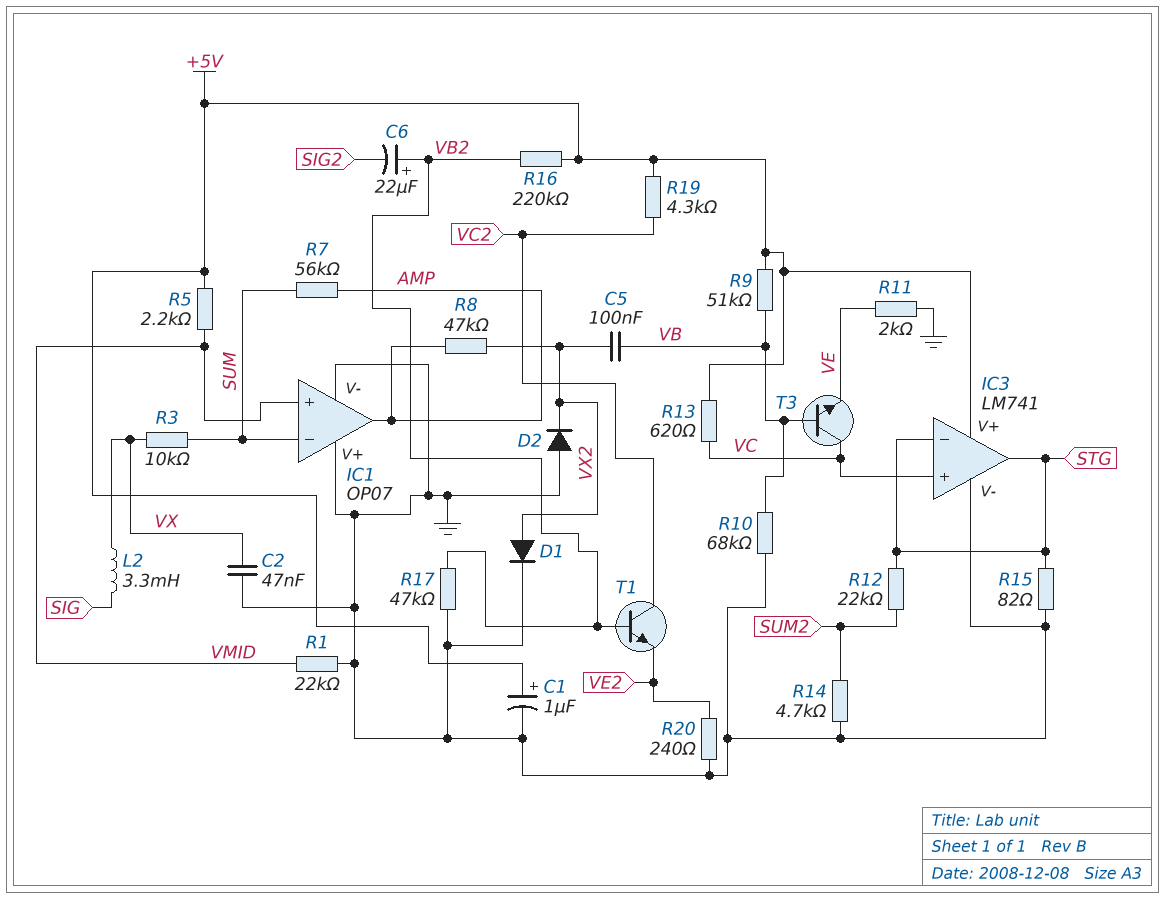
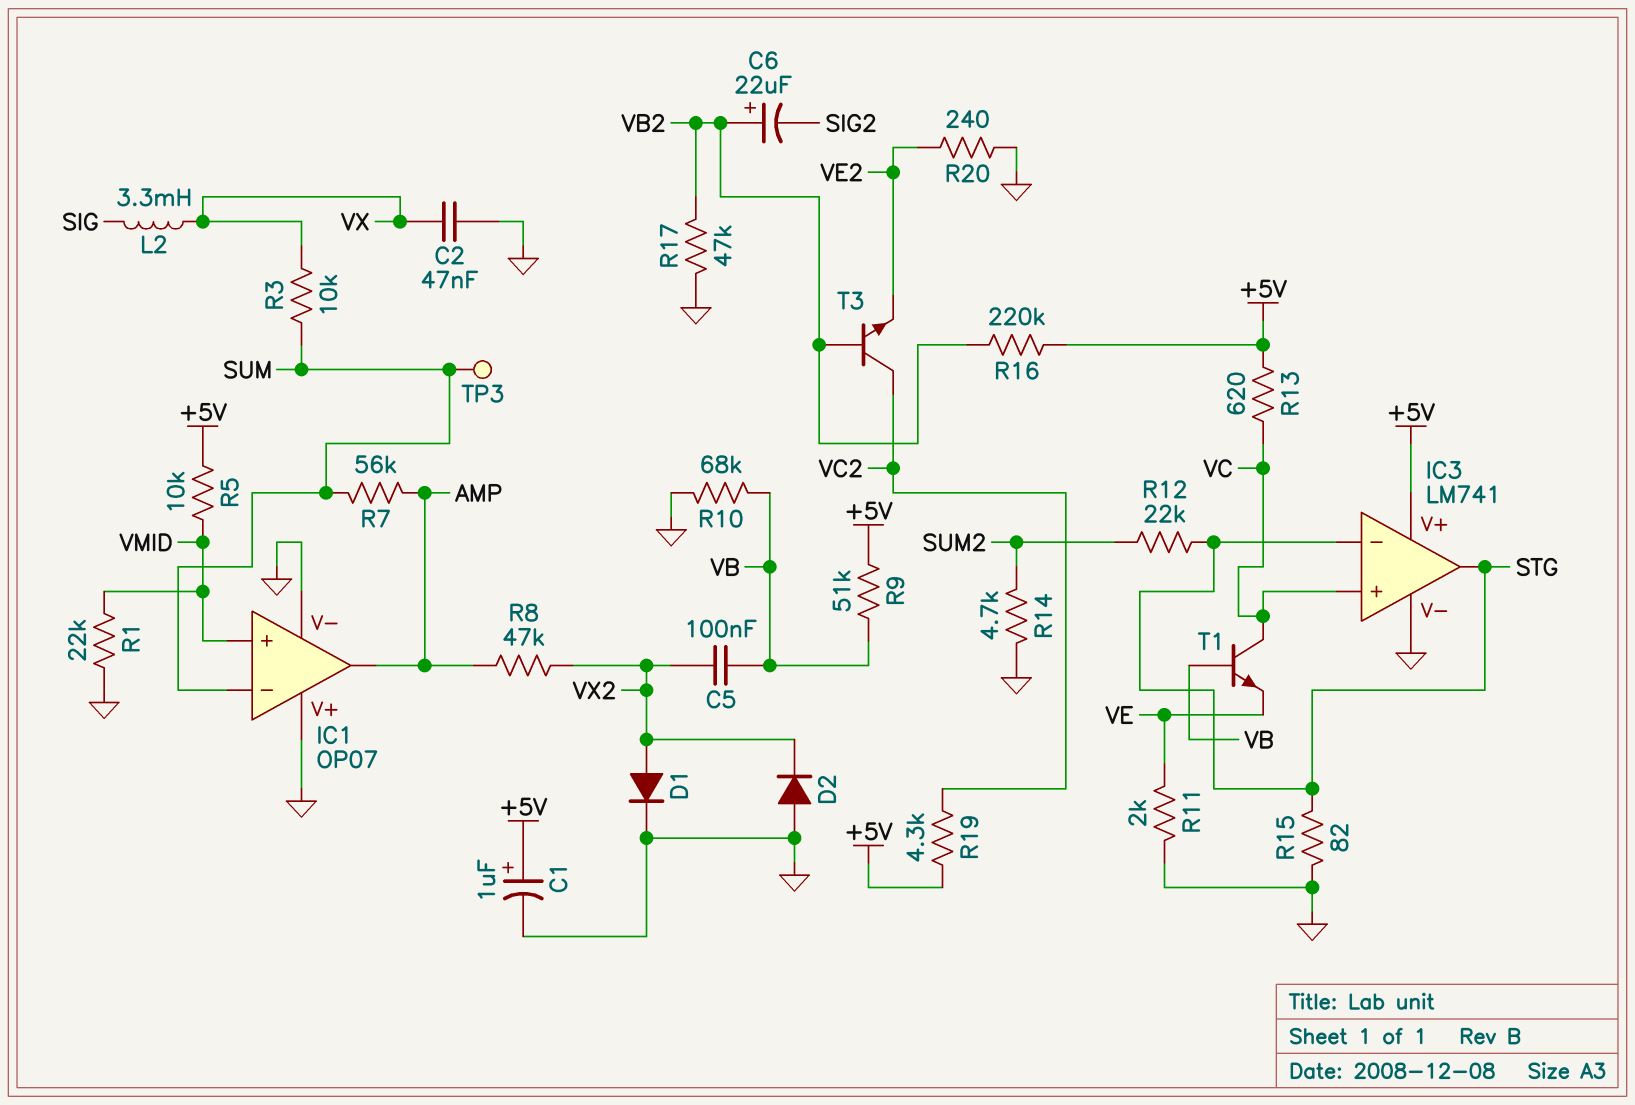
R5: 2.2k (+5V, VMID) -> 10k (+5V, VMID)
T1: NPN (B VB2, C VC2, E VE2) -> NPN (B VB, C VC, E VE)
T3: NPN (B VB, C VC, E VE) -> NPN (B VB2, C VC2, E VE2)
TP3: none -> test point (SUM)

